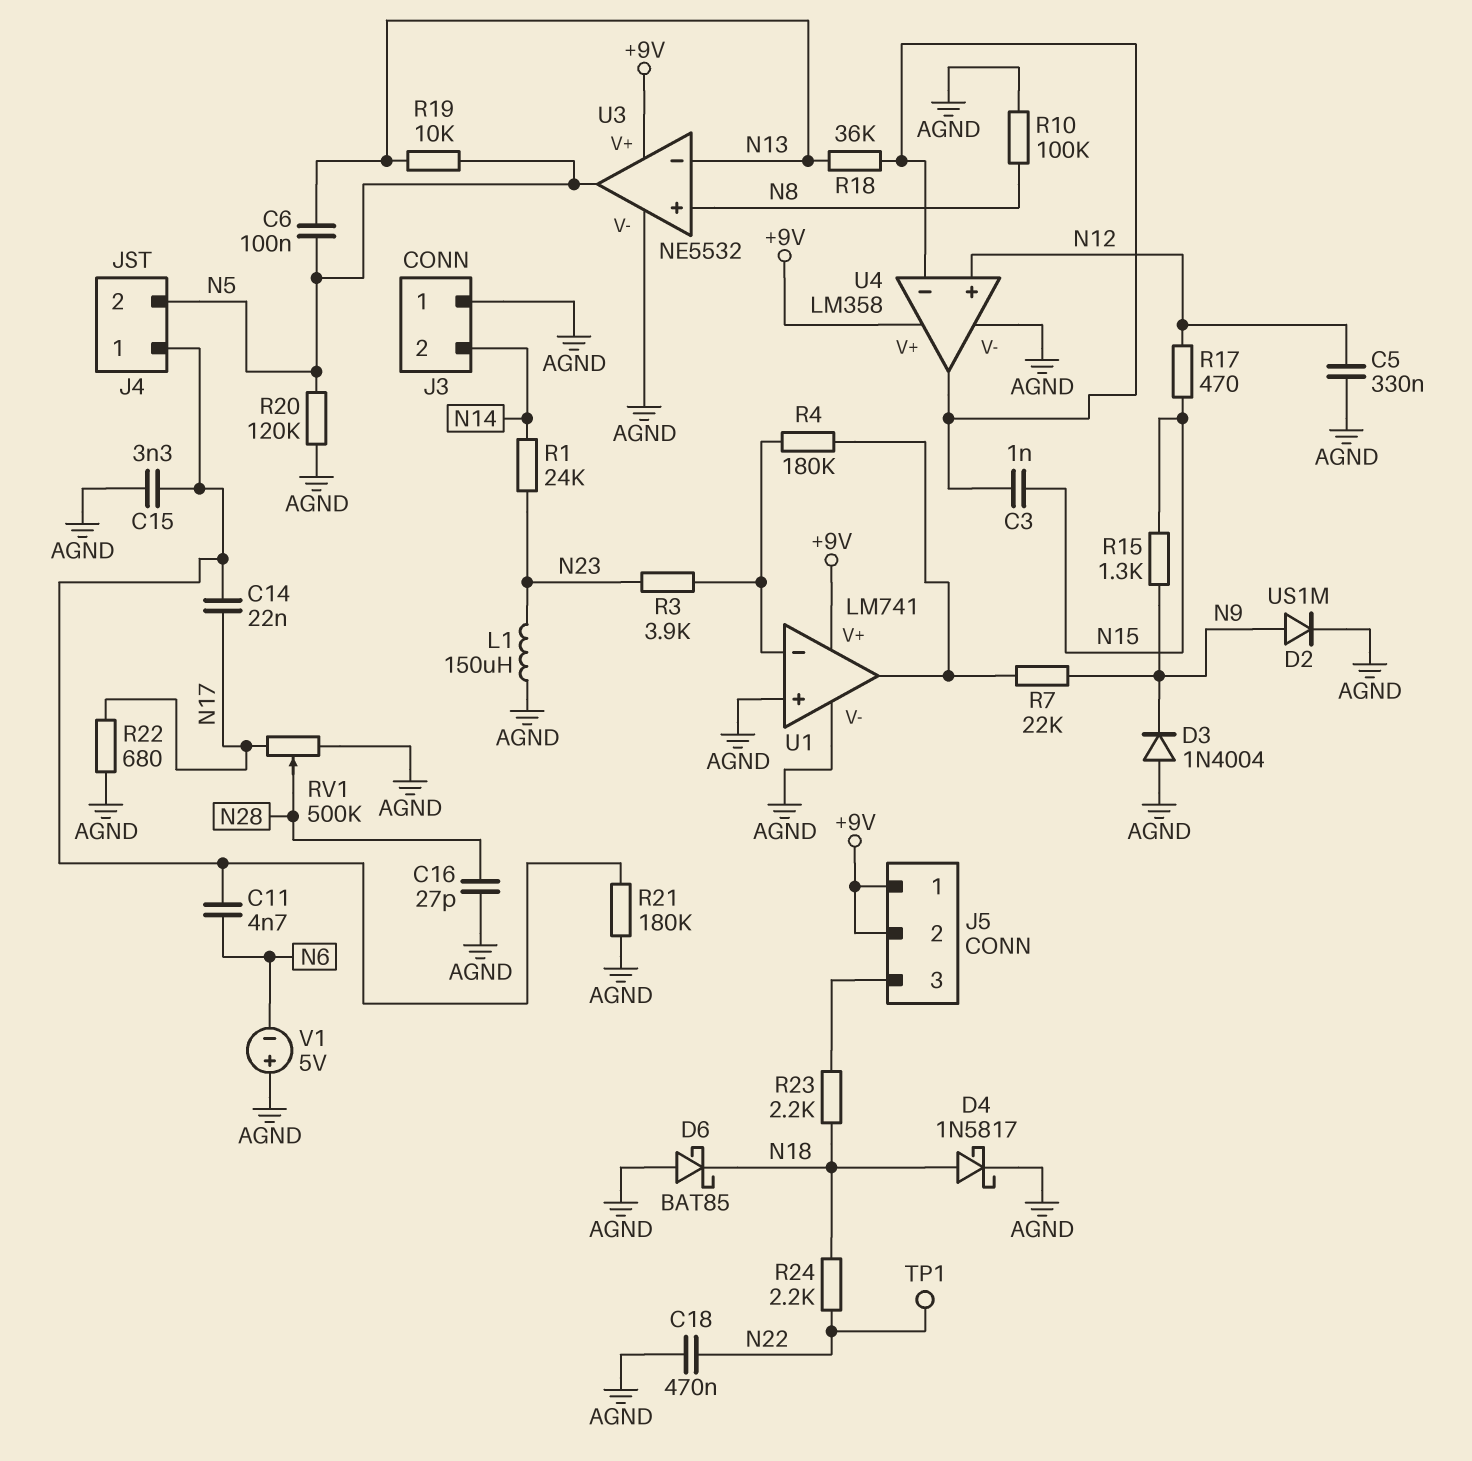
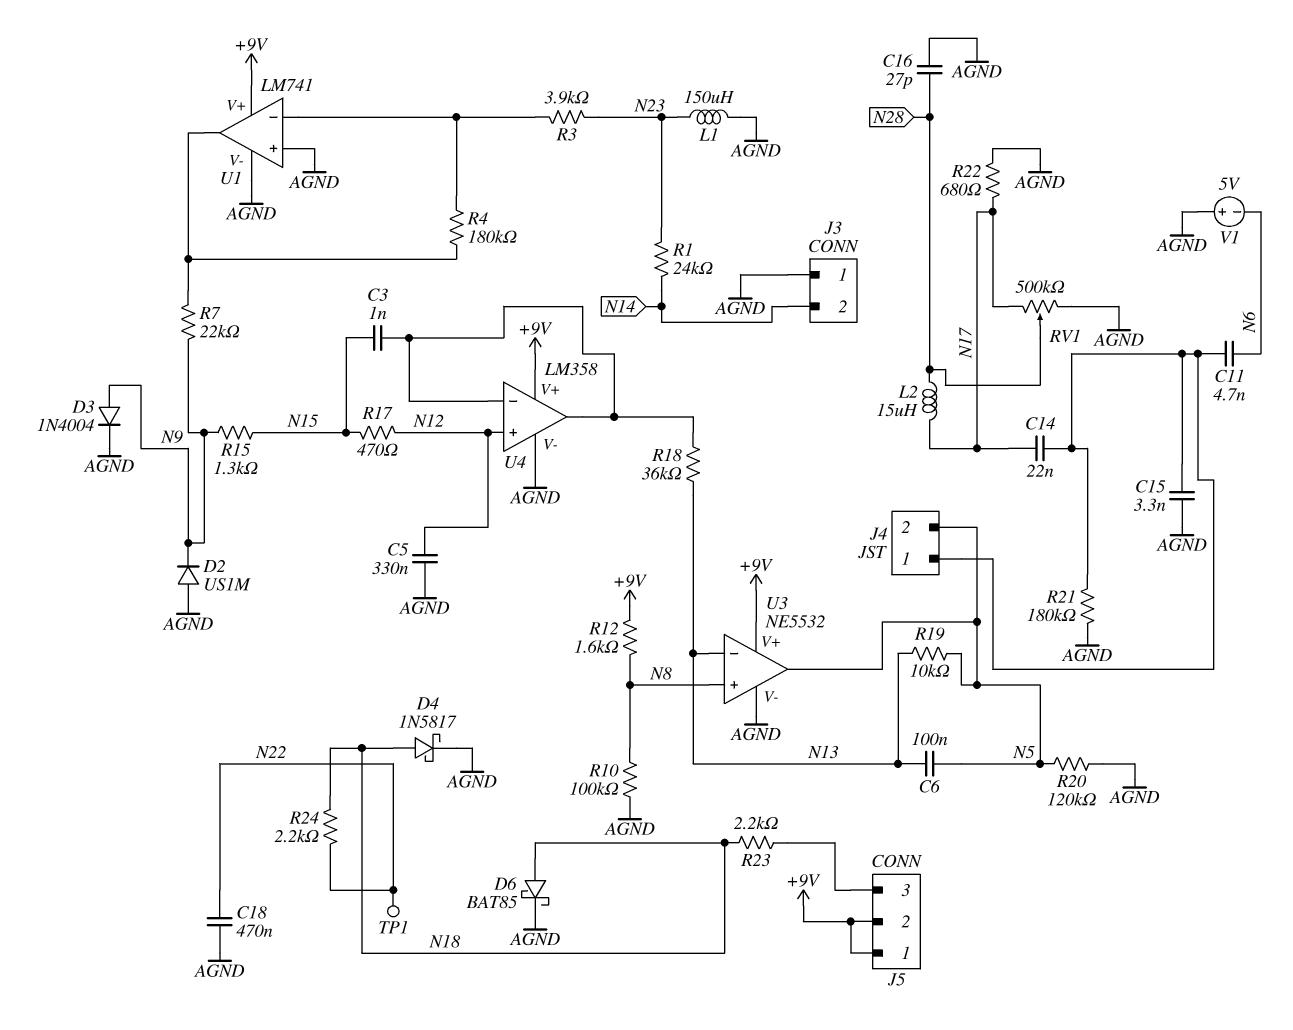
D2: diode US1M (A N9, K AGND) -> diode US1M (A AGND, K N9)
D3: diode 1N4004 (A AGND, K N9) -> diode 1N4004 (A N9, K AGND)
D6: schottky BAT85 (A AGND, K N18) -> schottky BAT85 (A N18, K AGND)
L2: none -> 15uH (N17, N28)
R12: none -> 1.6k (+9V, N8)

